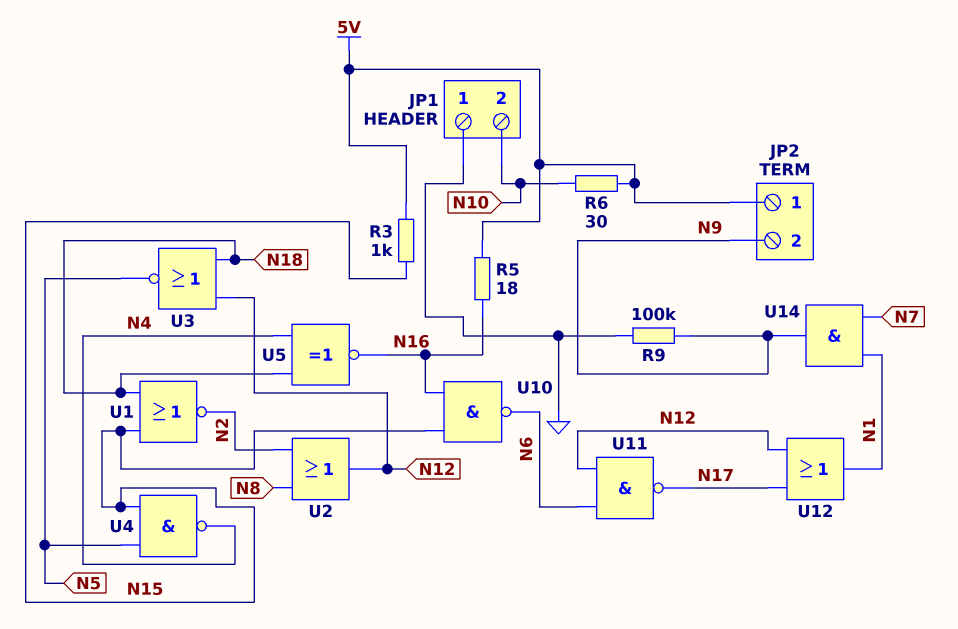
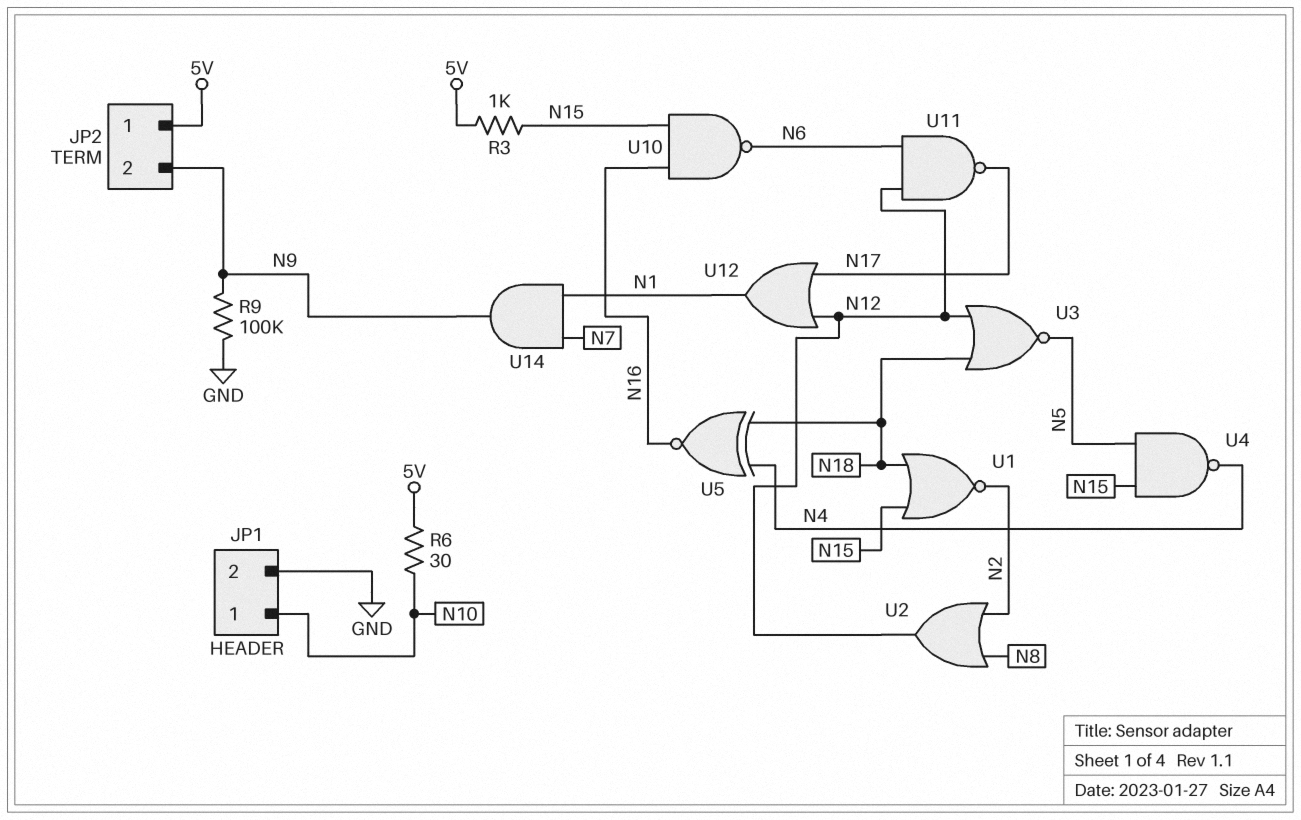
JP1 pin 1: GND -> N10
JP1 pin 2: N10 -> GND
R5: 18 (5V, N16) -> none

